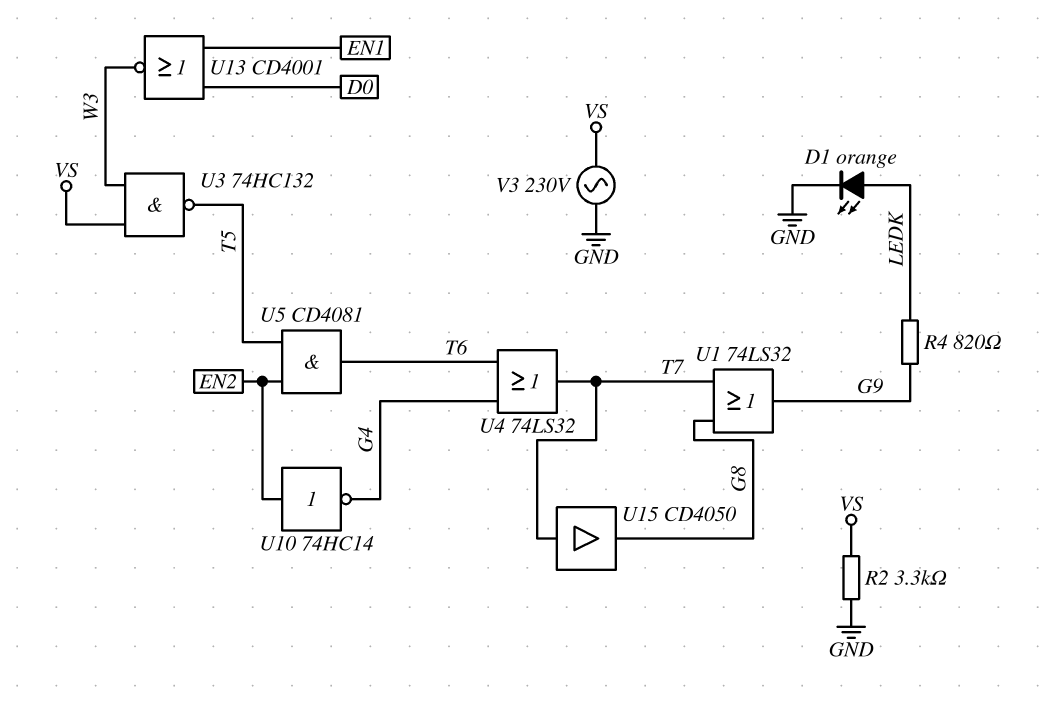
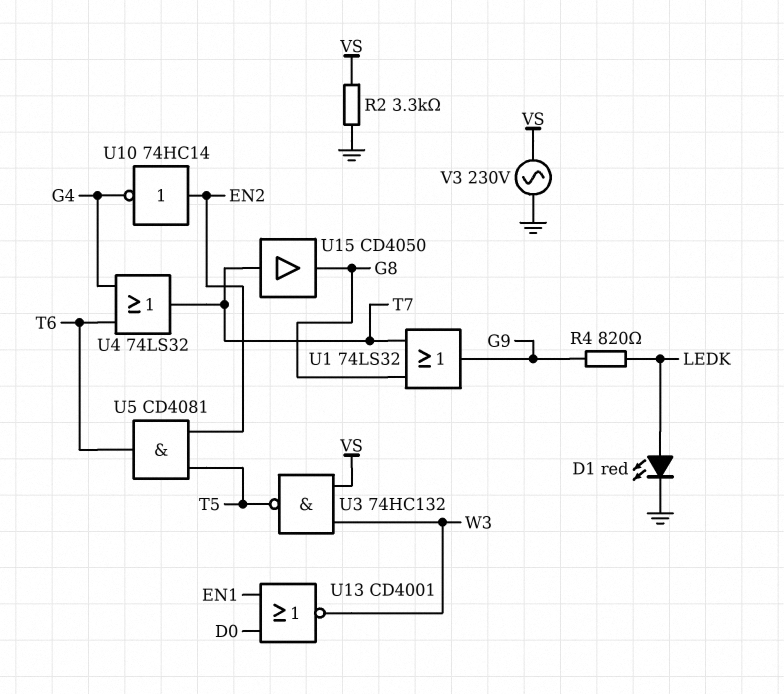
D1: LED orange (A LEDK, K GND) -> LED red (A LEDK, K GND)

